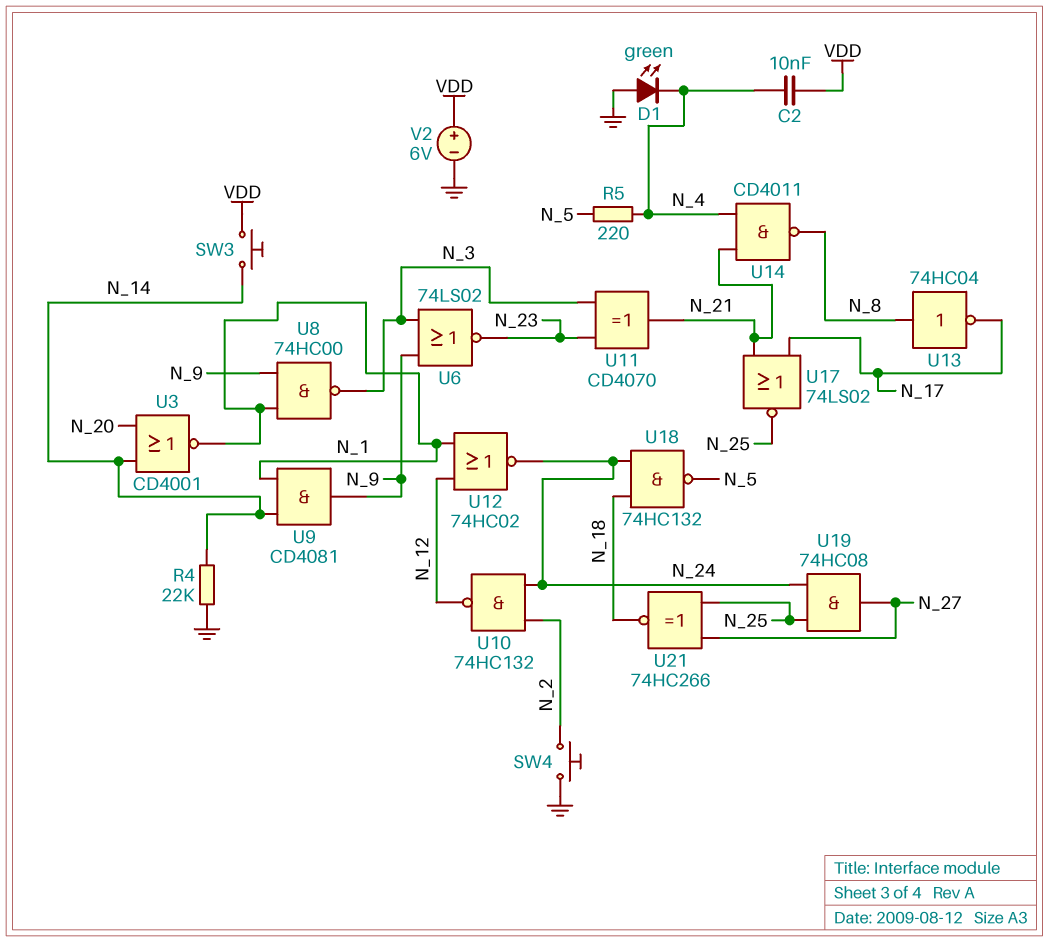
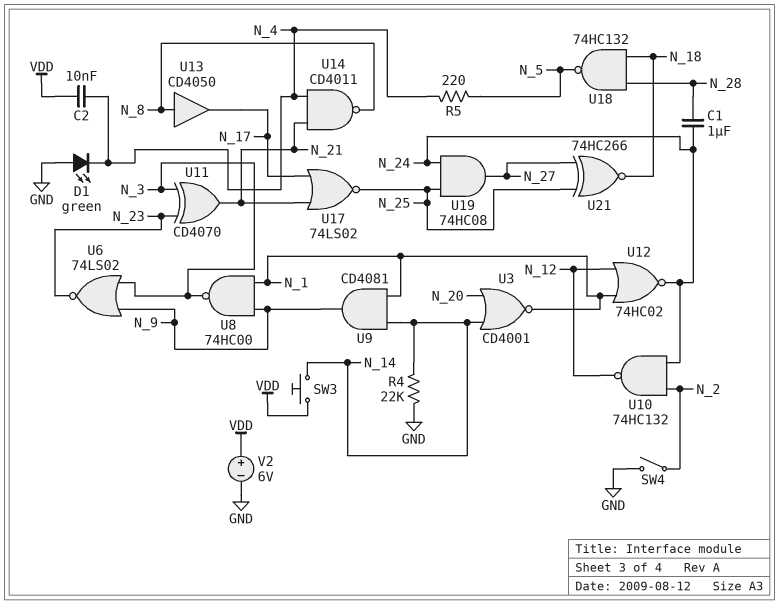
C1: none -> 1uF (N_24, N_28)
SW4: button (GND, N_2) -> switch (GND, N_2)
U13: NOT 74HC04 (in N_8, out N_17) -> buffer CD4050 (in N_8, out N_17)
U18: NAND 74HC132 (in N_18, in N_24, out N_5) -> NAND 74HC132 (in N_18, in N_28, out N_5)

